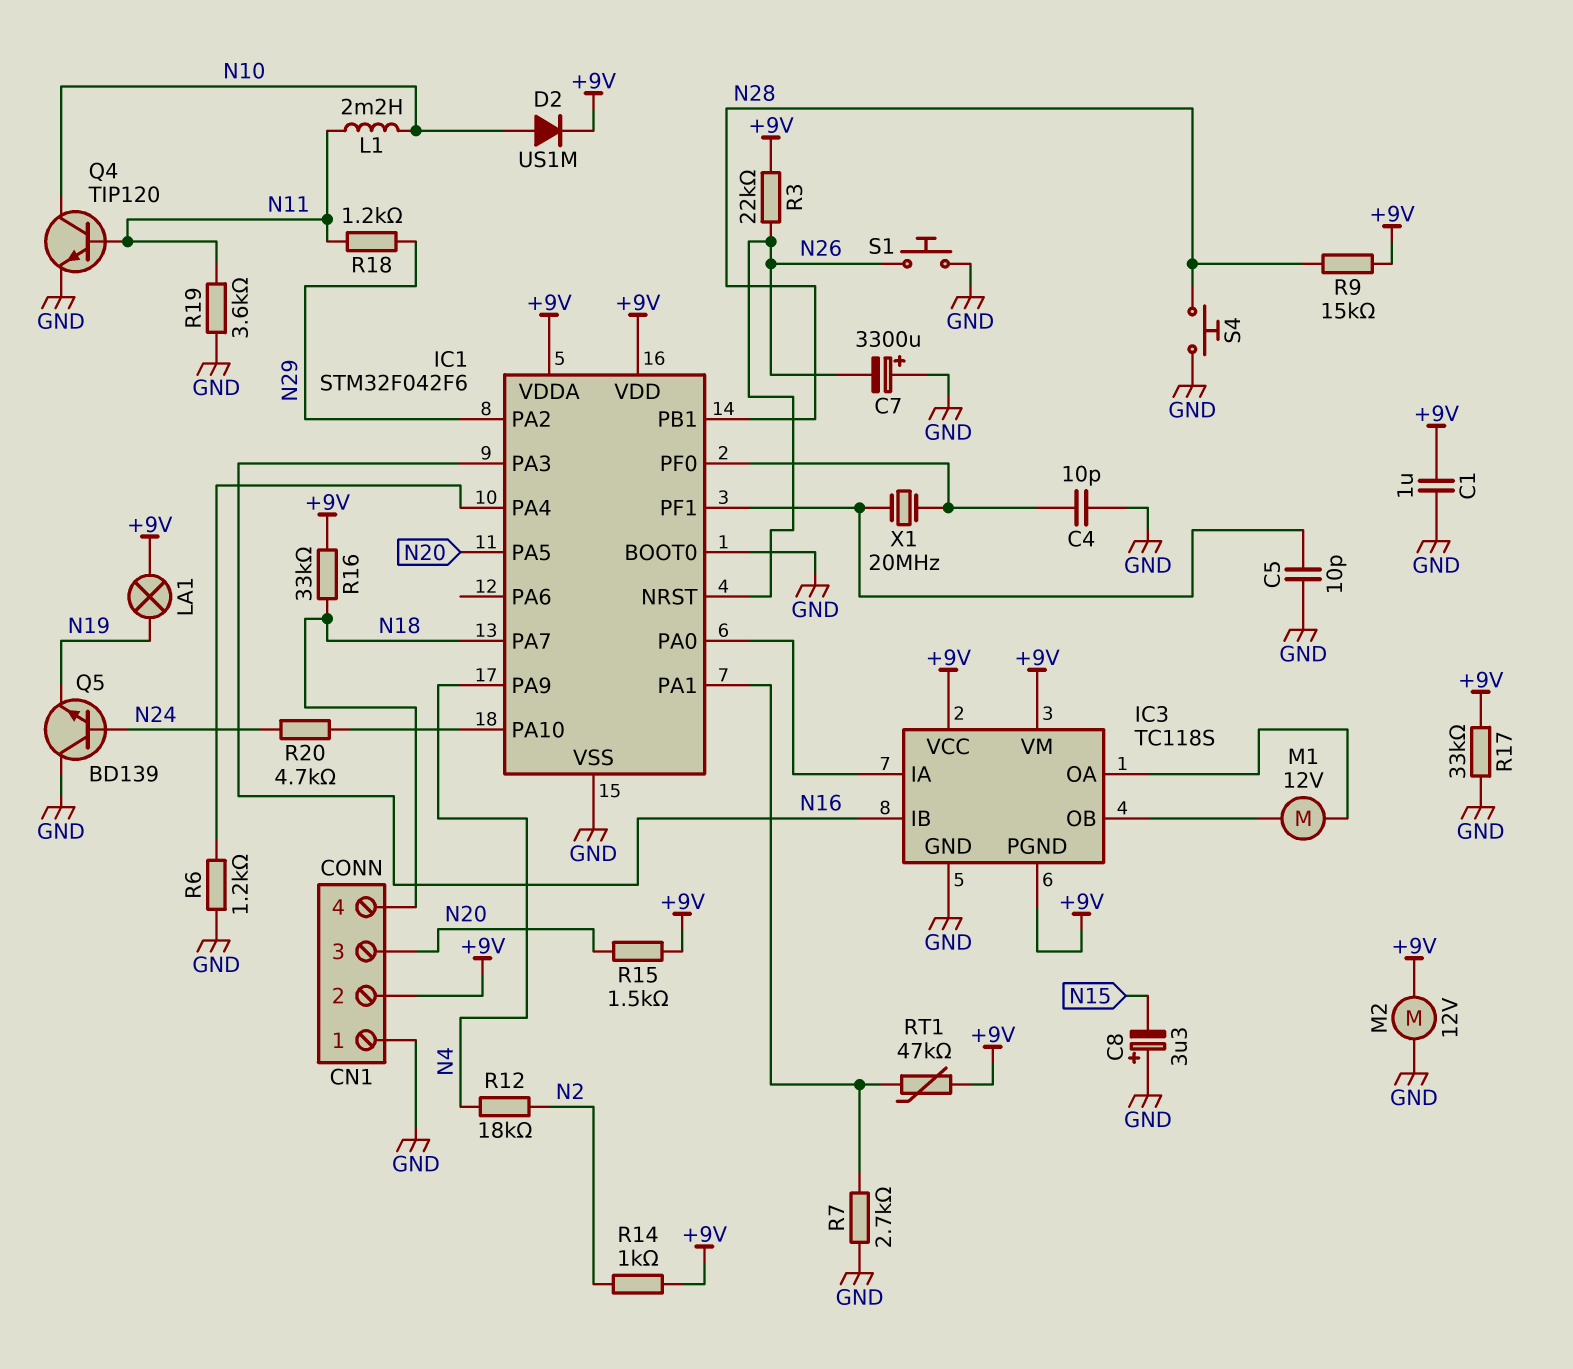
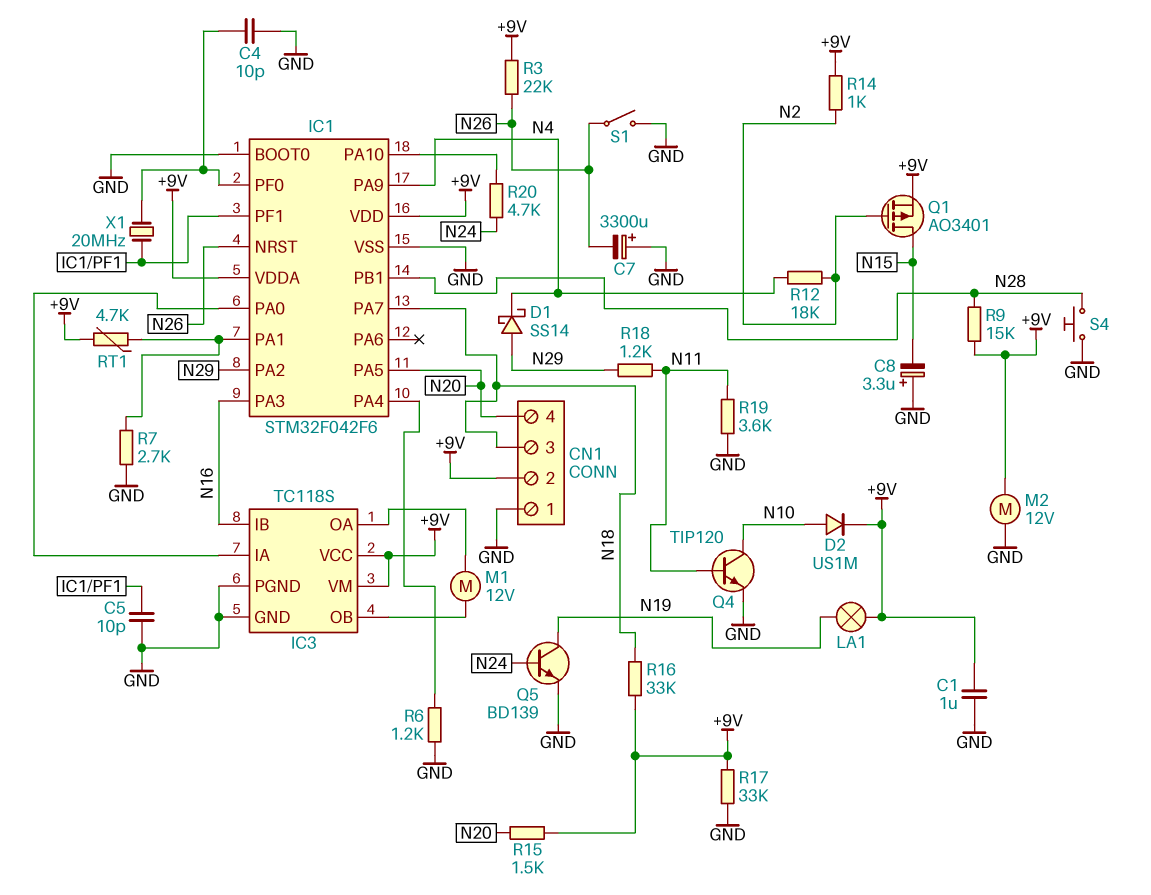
CN1 pin 3: N20 -> N18
CN1 pin 4: N18 -> N20
D1: none -> schottky SS14 (A N29, K N4)
IC3 pin PGND: +9V -> GND
L1: 2.2mH (N10, N11) -> none
Q1: none -> PMOS AO3401 (G N2, D N15, S +9V)
Q5: NPN BD139 (B N24, C GND, E N19) -> NPN BD139 (B N24, C N19, E GND)
RT1: 47k (+9V, IC1/PA1) -> 4.7k (+9V, IC1/PA1)
S1: button (GND, N26) -> switch (GND, N26)

